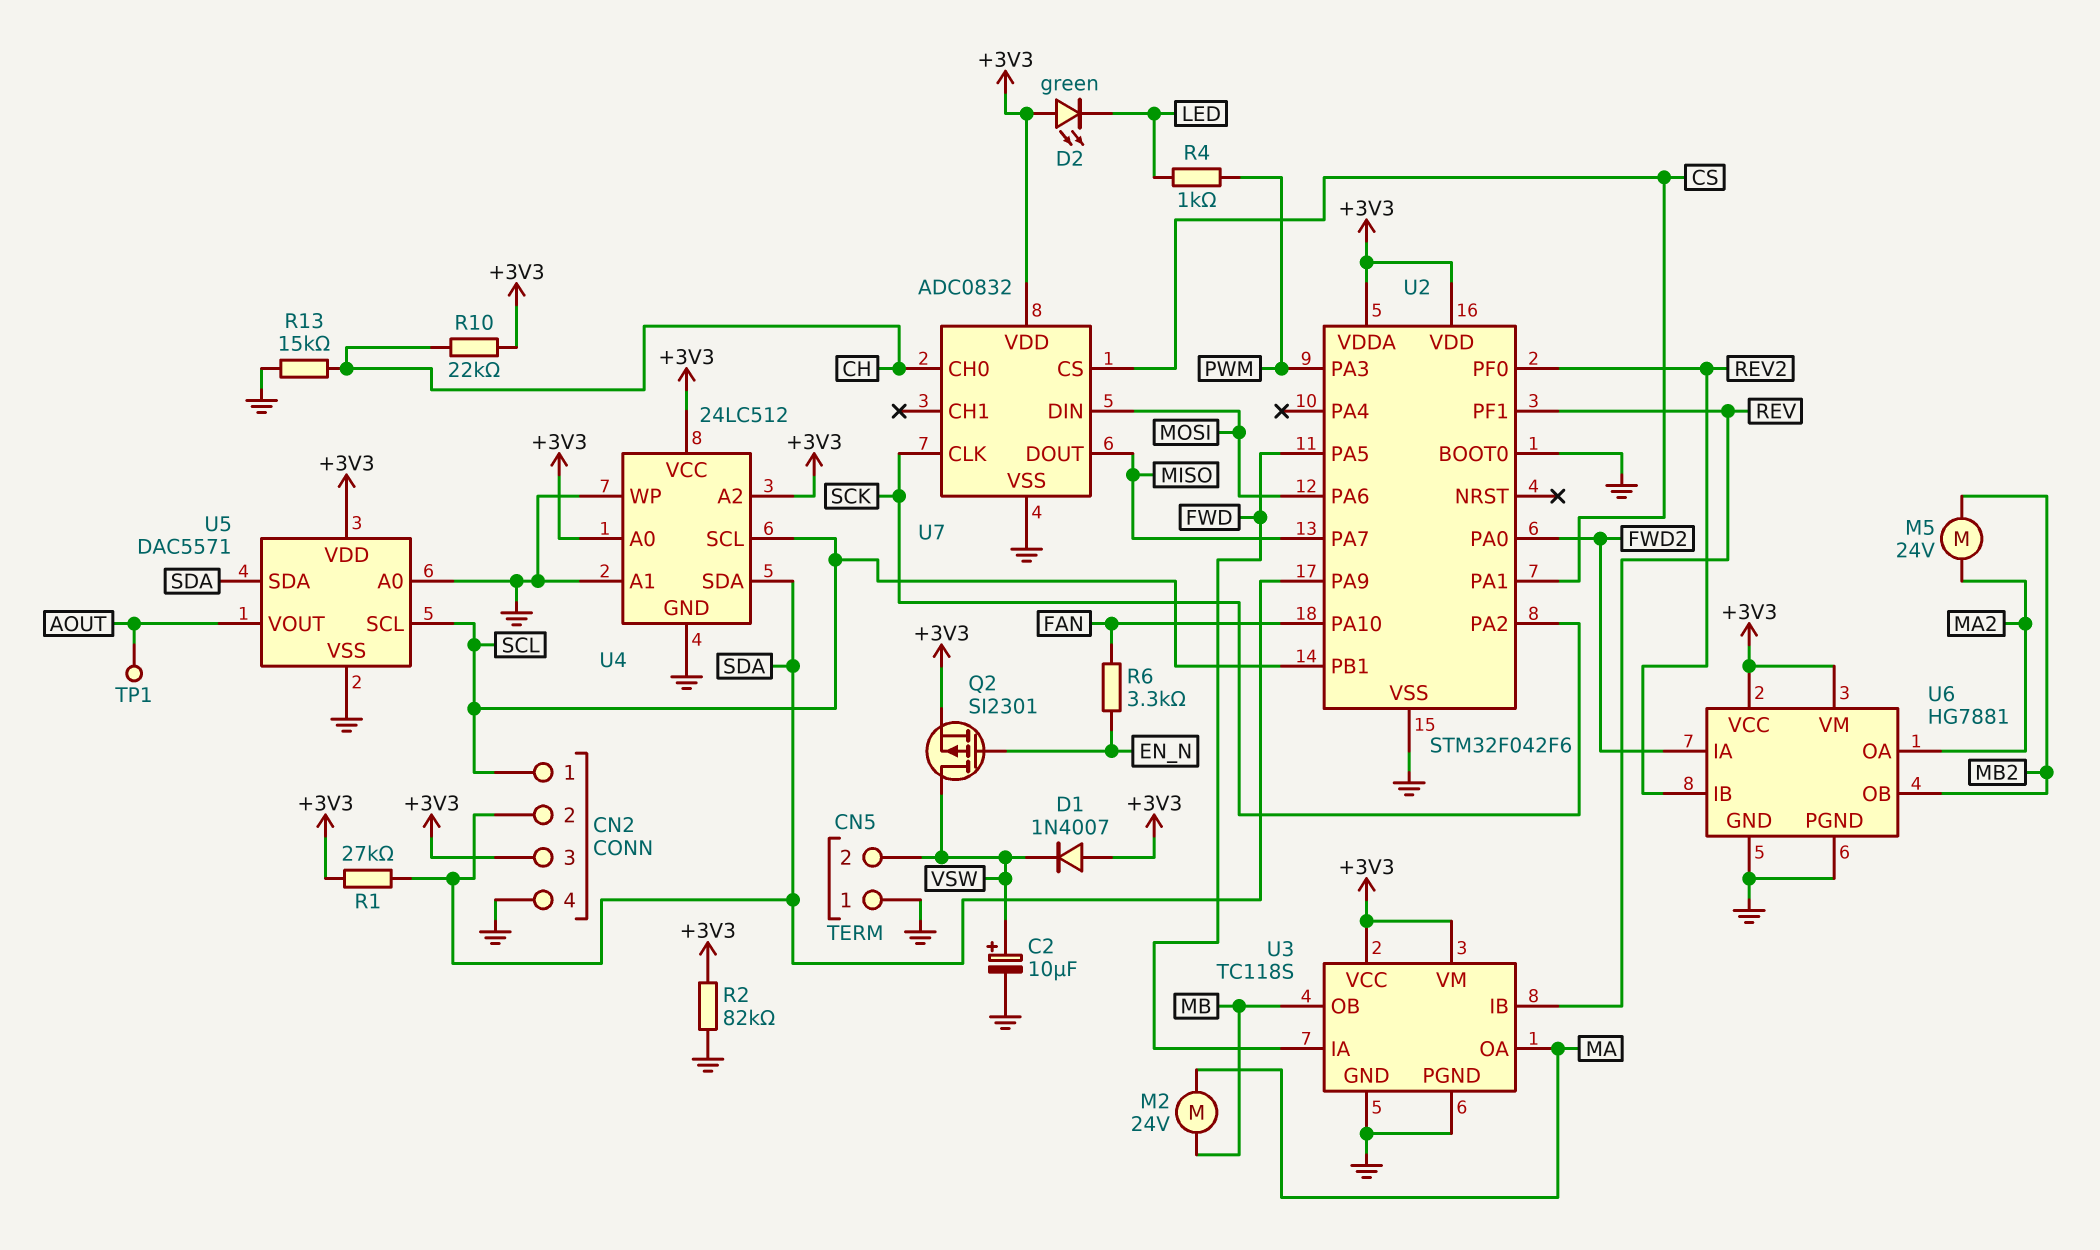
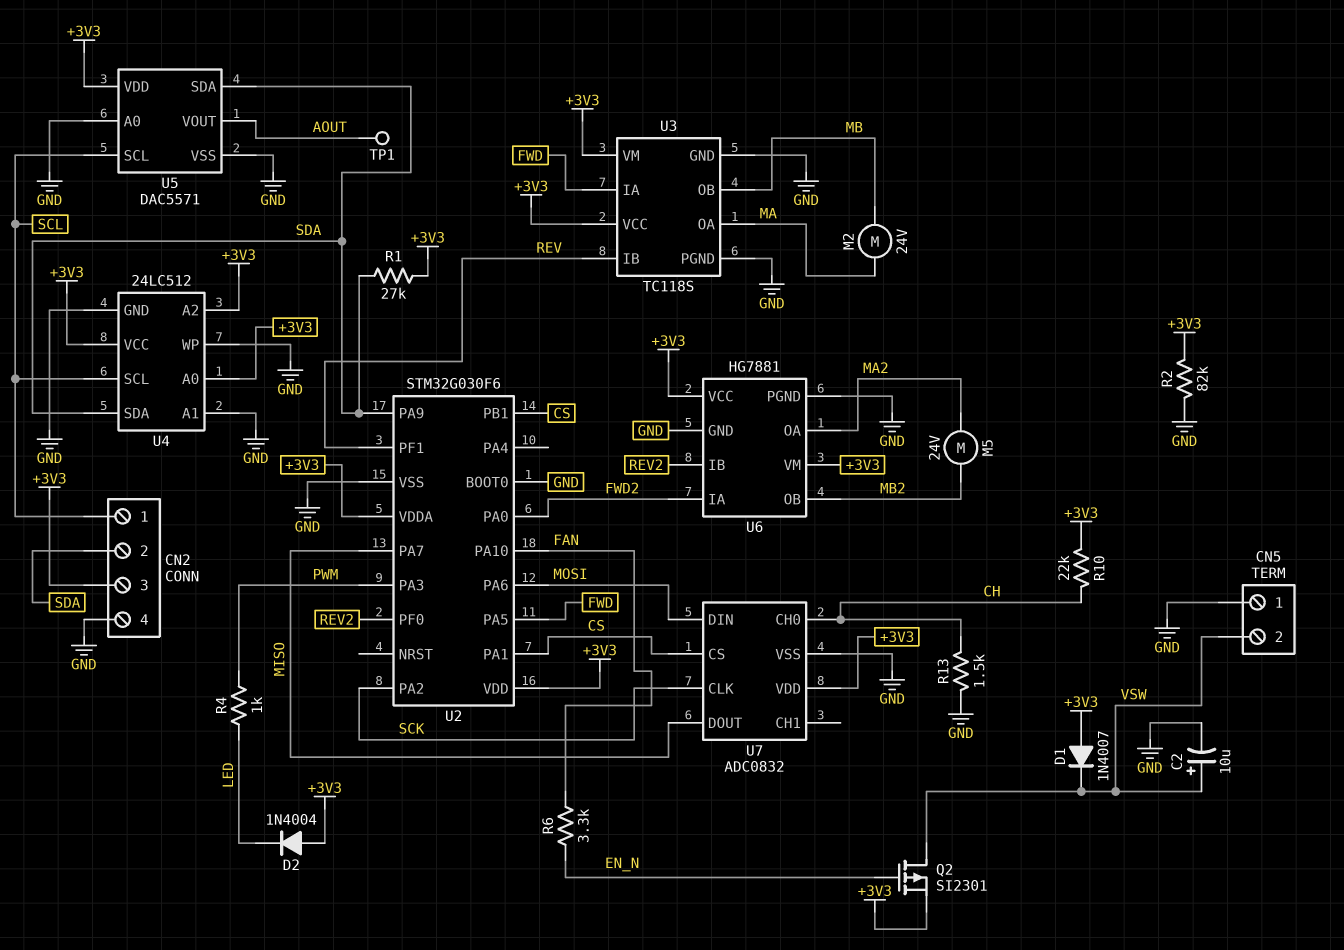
D2: LED green (A +3V3, K LED) -> diode 1N4004 (A +3V3, K LED)
R13: 15k (CH, GND) -> 1.5k (CH, GND)
U2: STM32F042F6 -> STM32G030F6
U2 pin PB1: SCL -> CS

